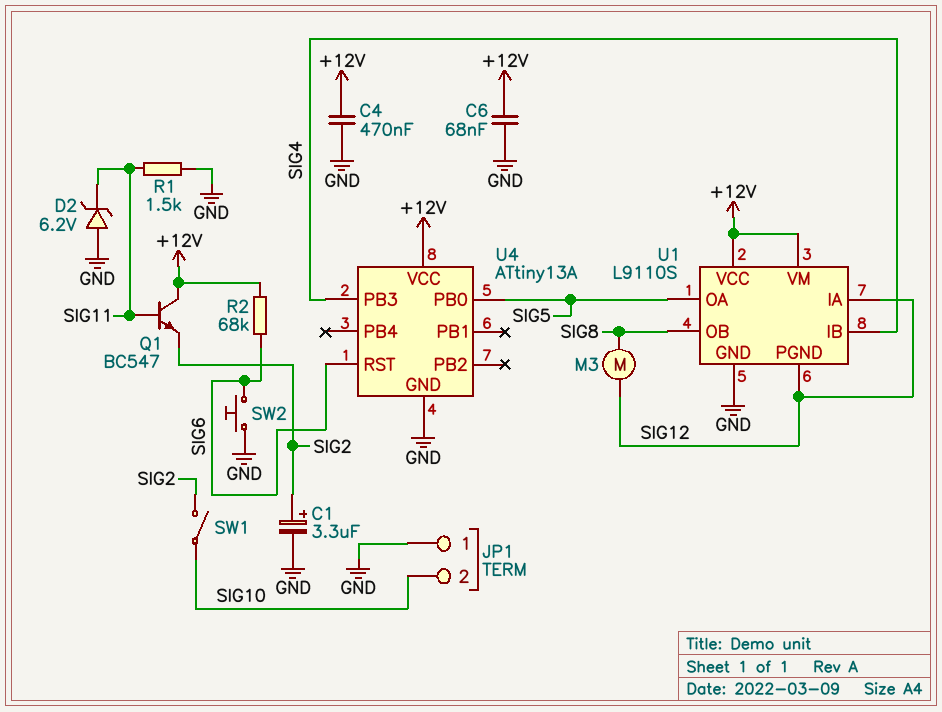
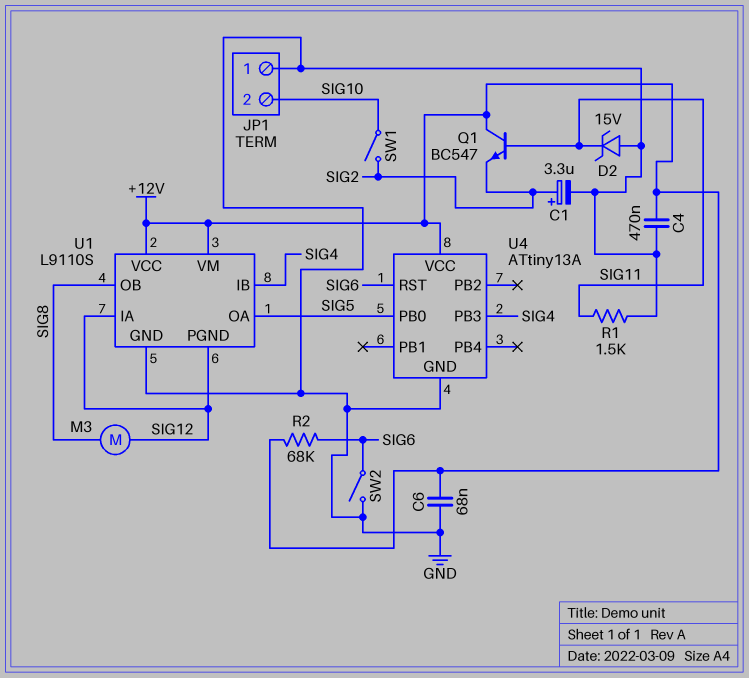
D2: zener 6.2V (A GND, K SIG11) -> zener 15V (A GND, K SIG11)
SW2: button (GND, SIG6) -> switch (GND, SIG6)

